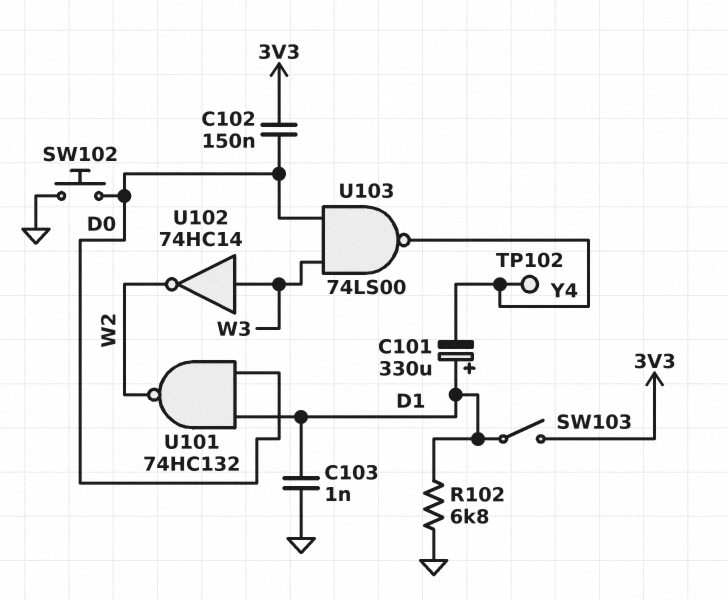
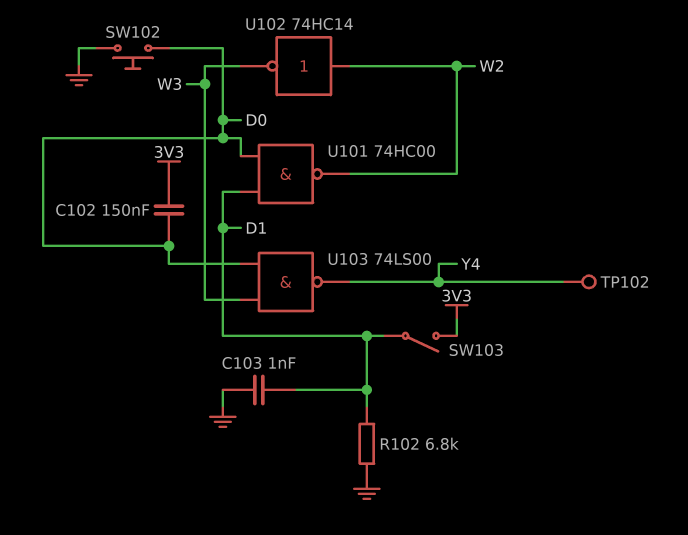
C101: 330uF (plus D1, minus Y4) -> none
U101: NAND 74HC132 (in D0, in D1, out W2) -> NAND 74HC00 (in D0, in D1, out W2)
U102: NOT 74HC14 (in W3, out W2) -> NOT 74HC14 (in W2, out W3)

